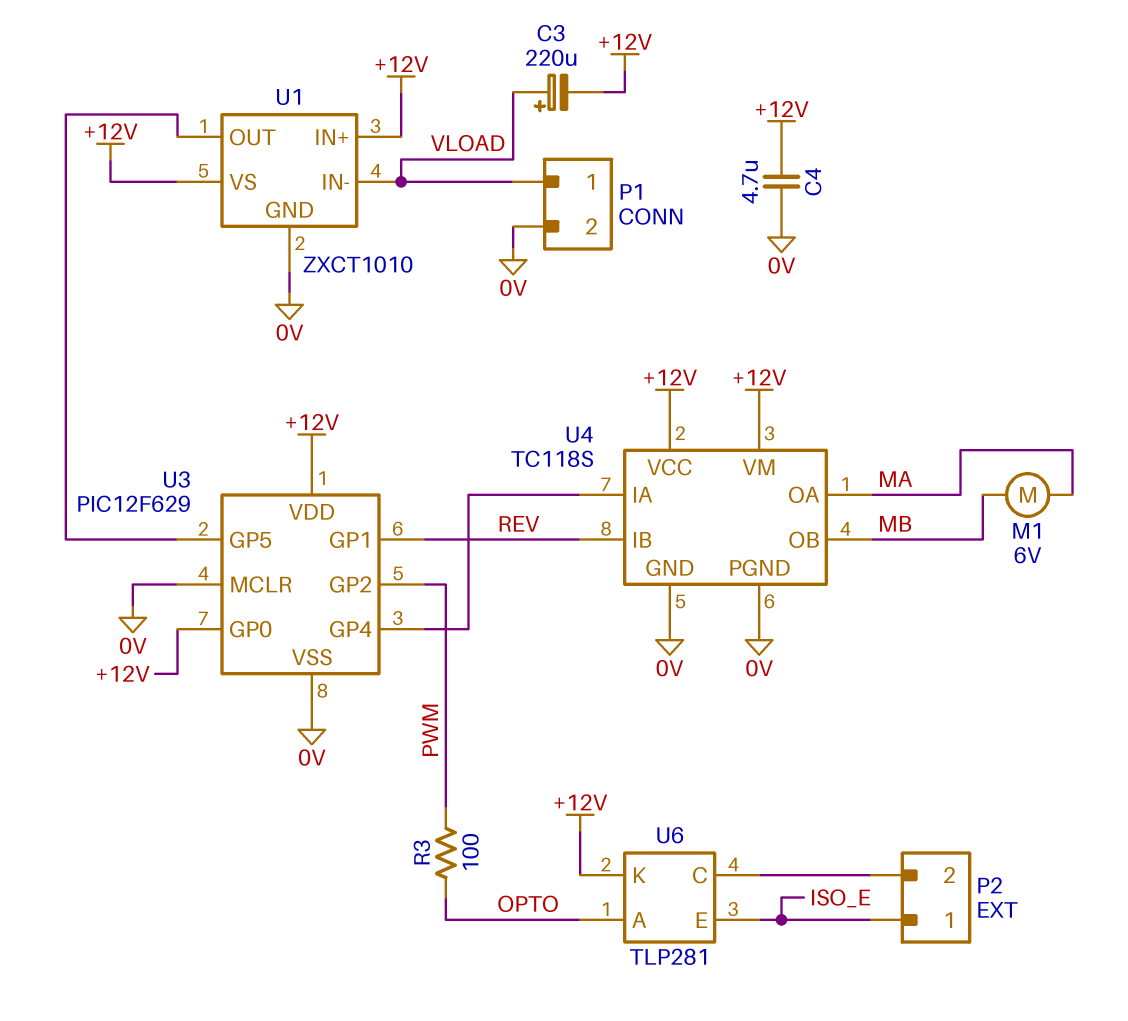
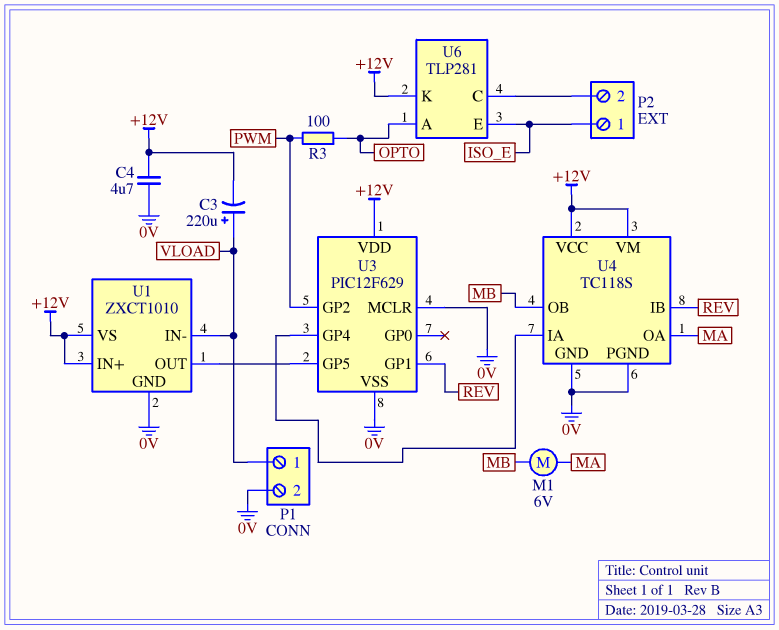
U3 pin GP0: +12V -> none

